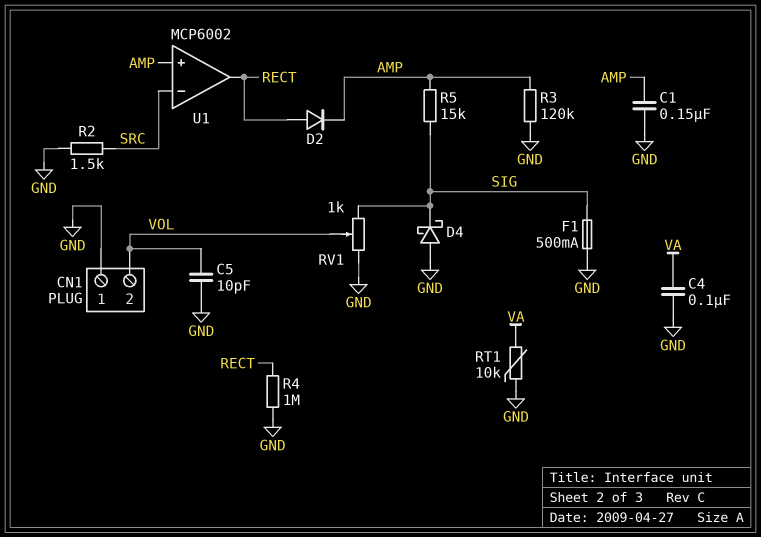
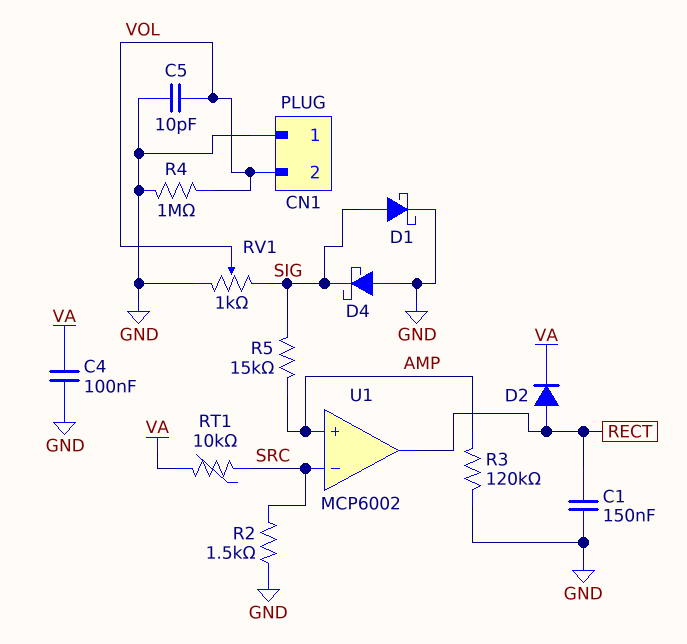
C1: 150nF (AMP, GND) -> 150nF (GND, RECT)
D1: none -> schottky (A SIG, K GND)
D2: diode (A RECT, K AMP) -> diode (A RECT, K VA)
F1: 500mA (GND, SIG) -> none
R4: 1M (GND, RECT) -> 1M (GND, VOL)
RT1: 10k (GND, VA) -> 10k (SRC, VA)

